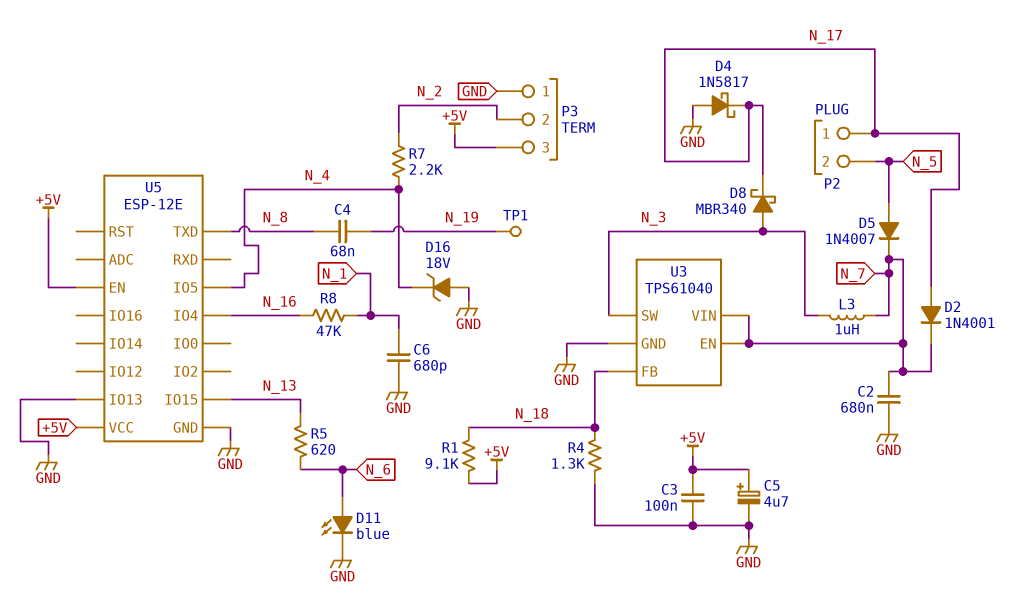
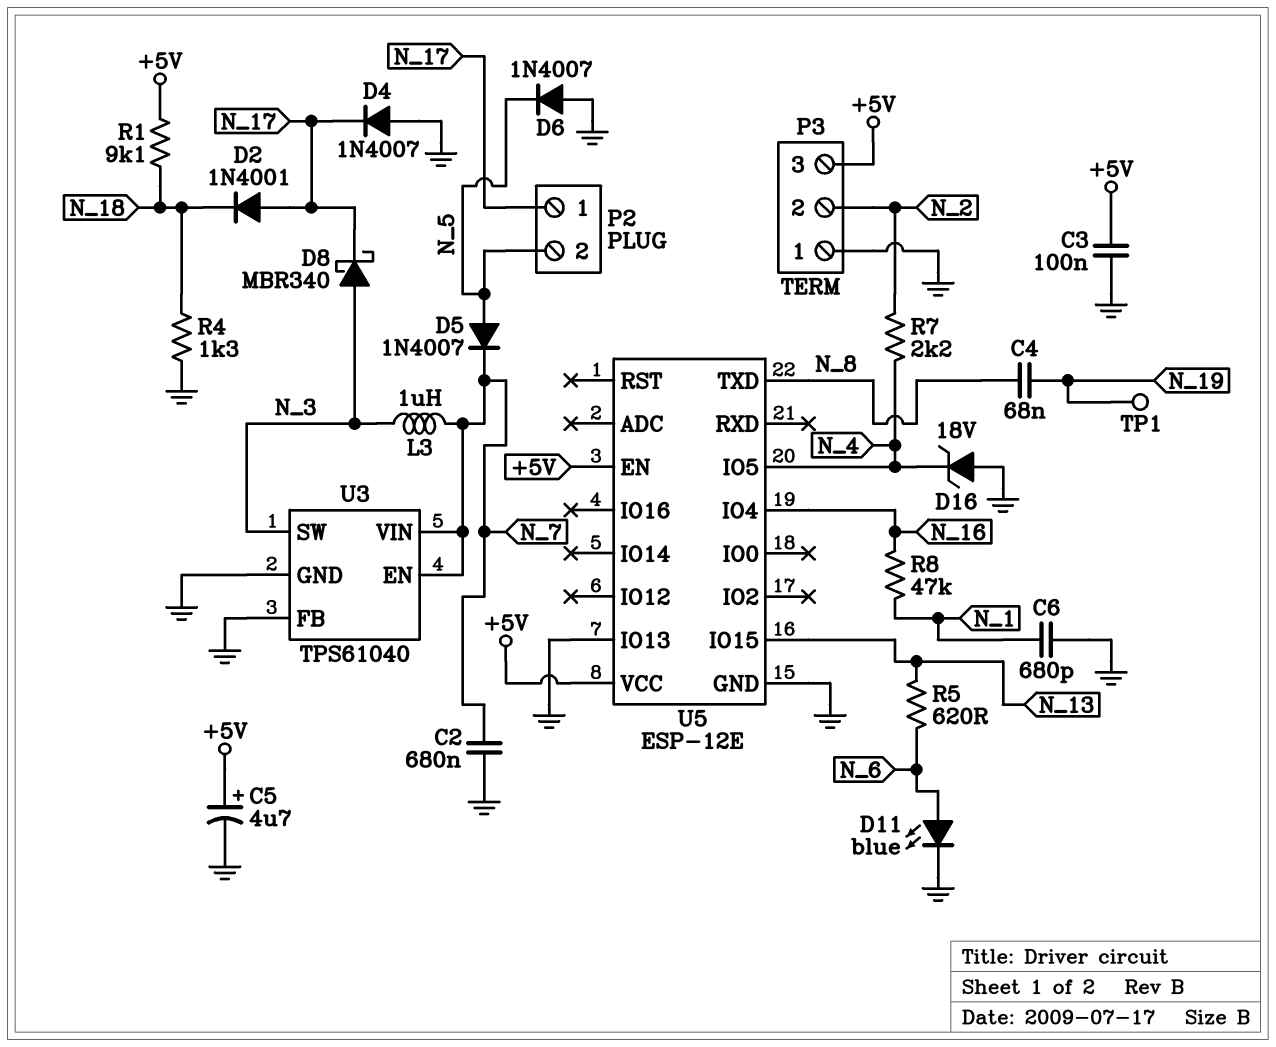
D2: diode 1N4001 (A N_17, K N_7) -> diode 1N4001 (A N_17, K N_18)
D4: schottky 1N5817 (A GND, K N_17) -> diode 1N4007 (A GND, K N_17)
D6: none -> diode 1N4007 (A GND, K N_5)
U3 pin FB: N_18 -> GND

